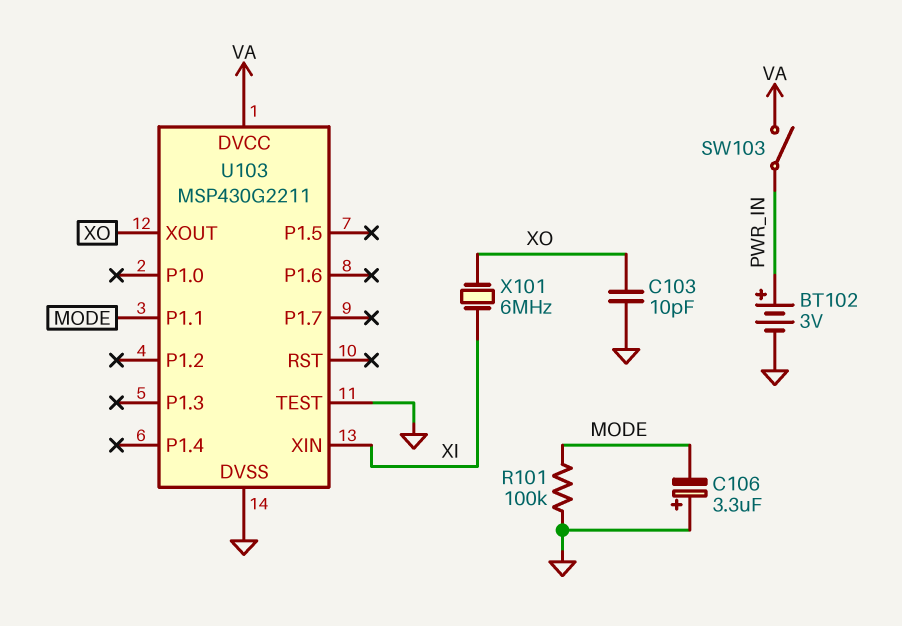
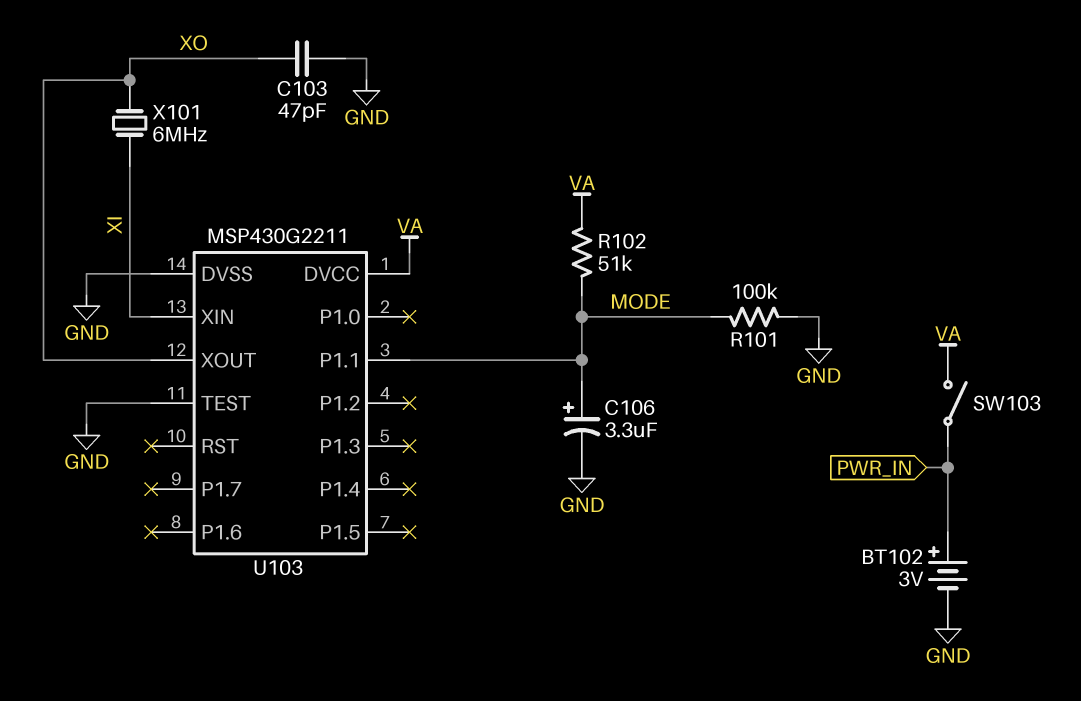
C103: 10pF (GND, XO) -> 47pF (GND, XO)
C106: 3.3uF (plus GND, minus MODE) -> 3.3uF (plus MODE, minus GND)
R102: none -> 51k (MODE, VA)

